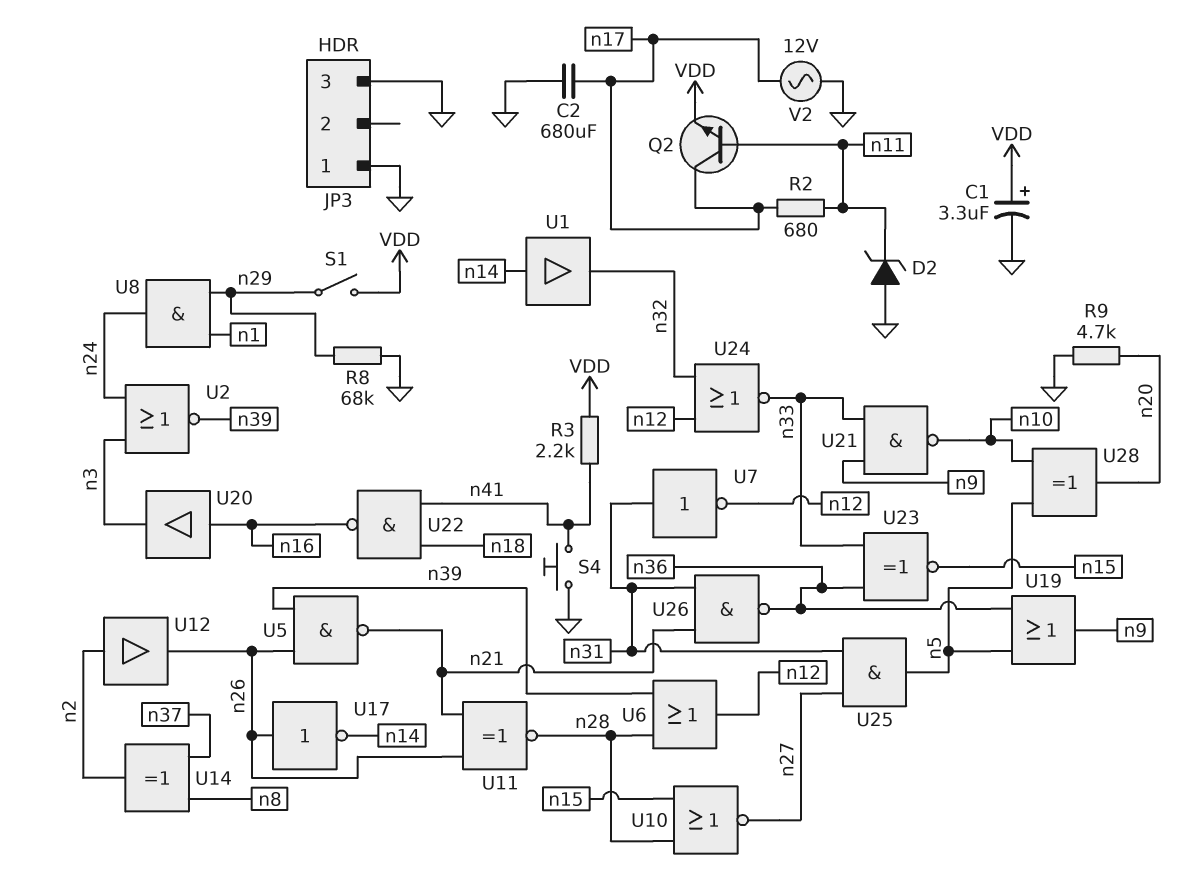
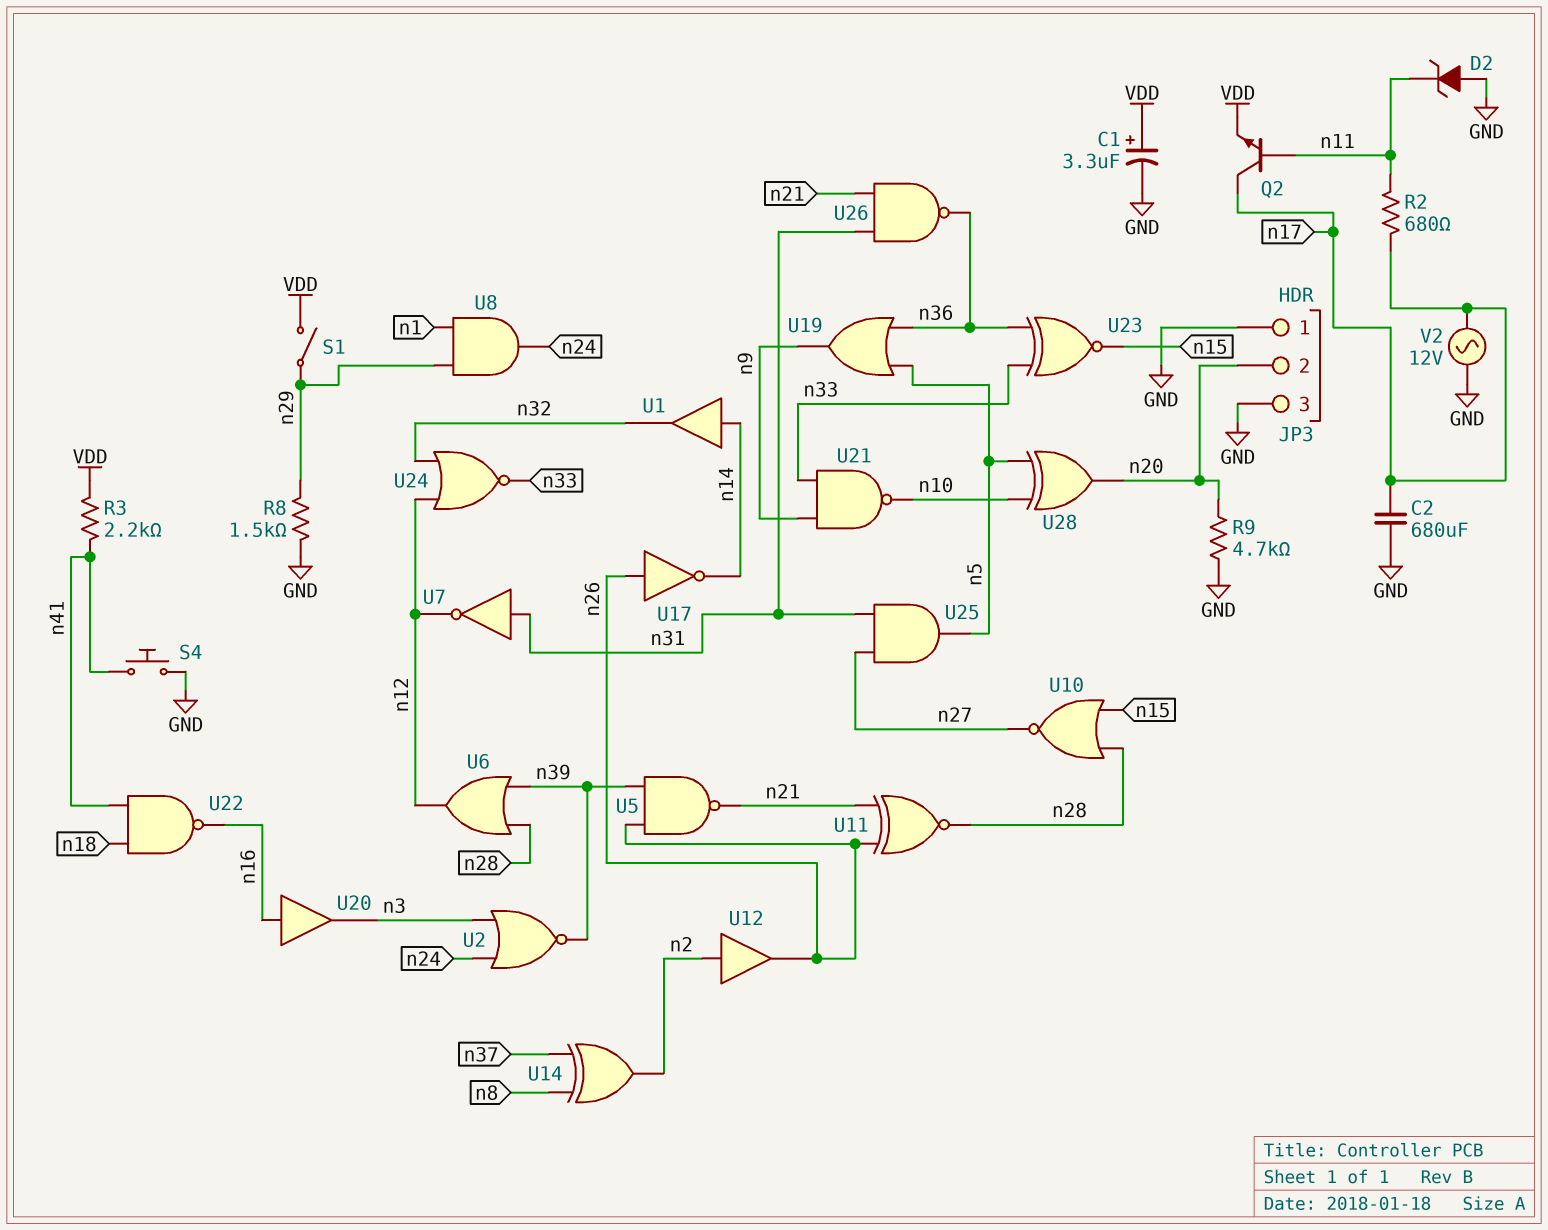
JP3 pin 2: none -> n20
R8: 68k (GND, n29) -> 1.5k (GND, n29)

